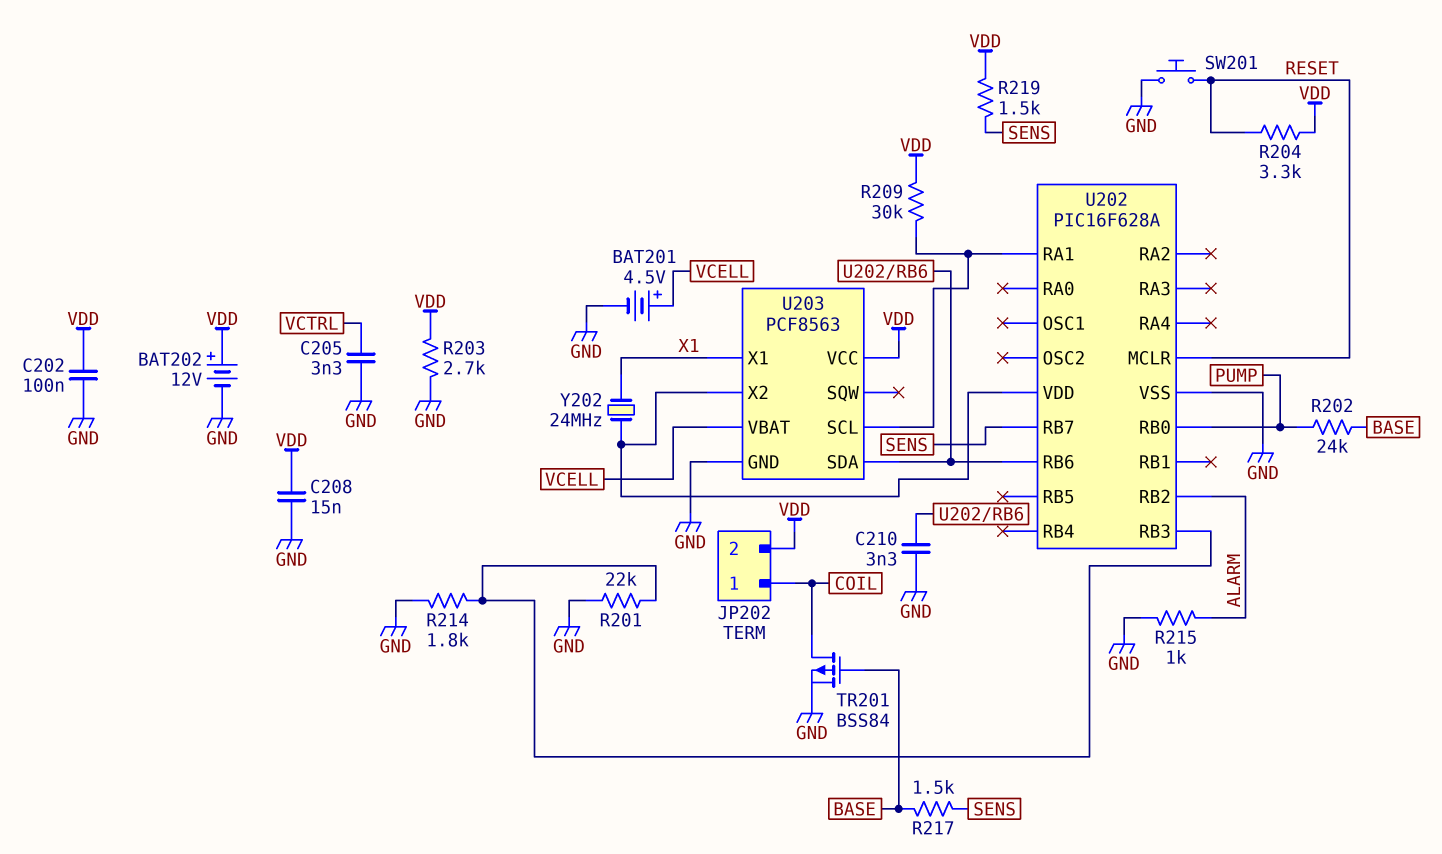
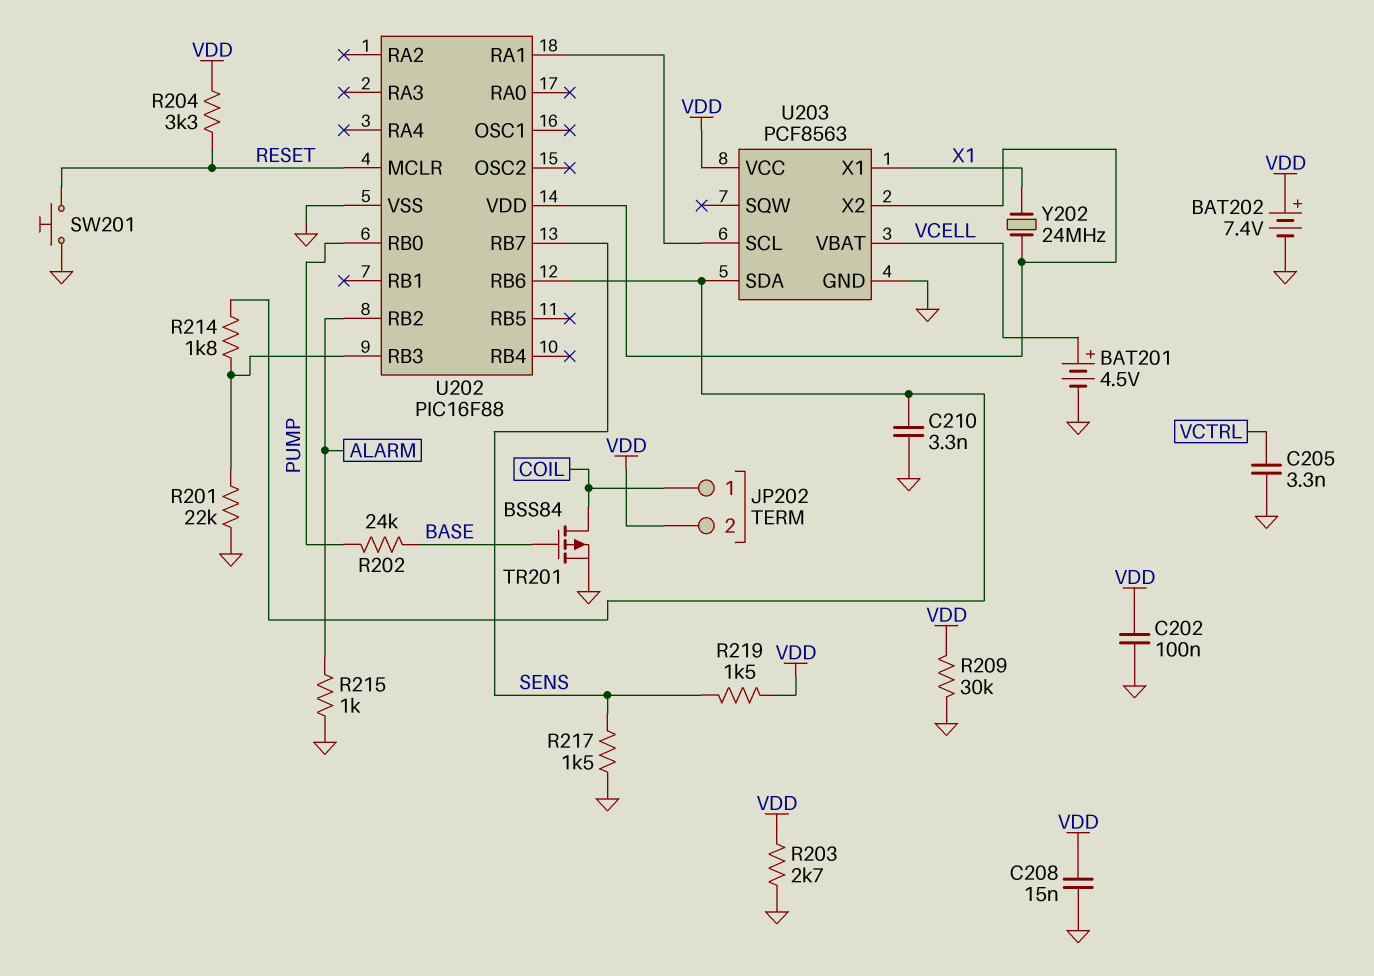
BAT202: 12V (plus VDD, minus GND) -> 7.4V (plus VDD, minus GND)
R209: 30k (U202/RA1, VDD) -> 30k (GND, VDD)
R214: 1.8k (GND, U202/RB3) -> 1.8k (U202/RB3, U202/RB6)
R217: 1.5k (BASE, SENS) -> 1.5k (GND, SENS)
U202: PIC16F628A -> PIC16F88

